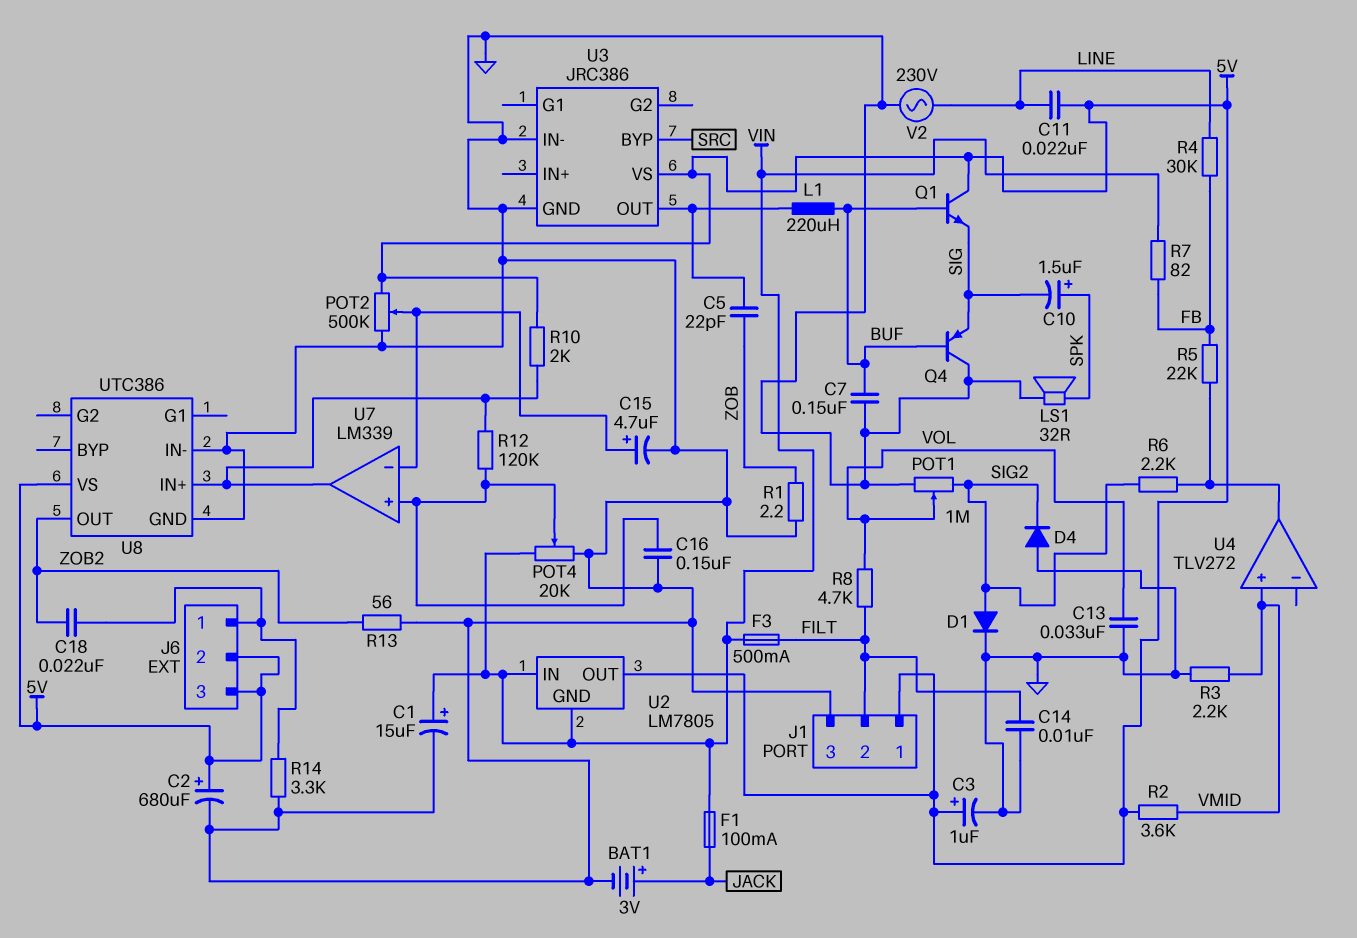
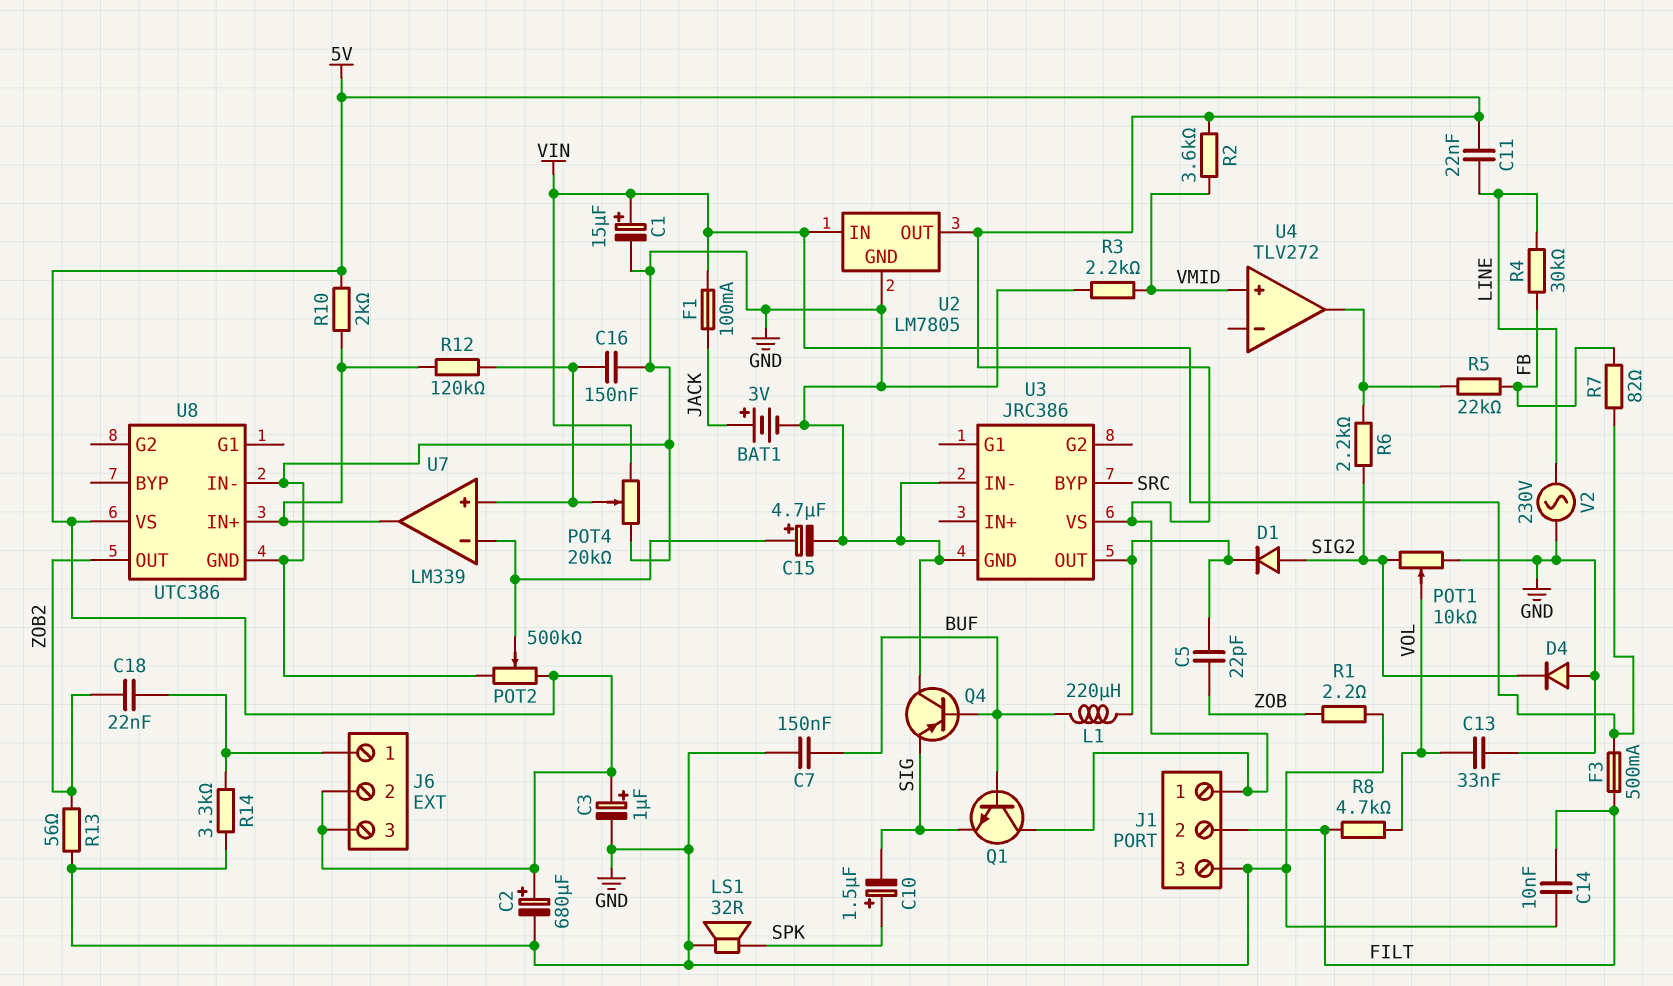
D1: diode (A SIG2, K GND) -> diode (A SIG2, K U3/OUT)
POT1: 1M (GND, SIG2, wiper VOL) -> 10k (GND, SIG2, wiper VOL)
U2 pin GND: VIN -> GND

